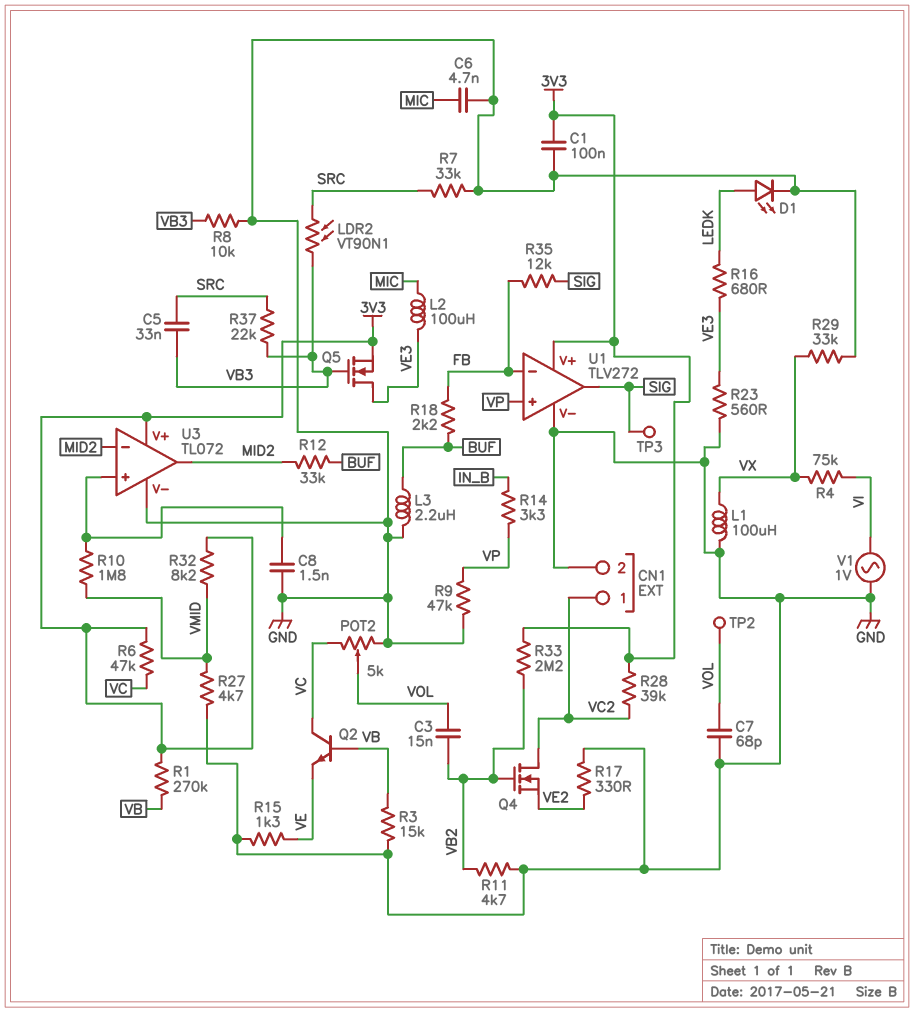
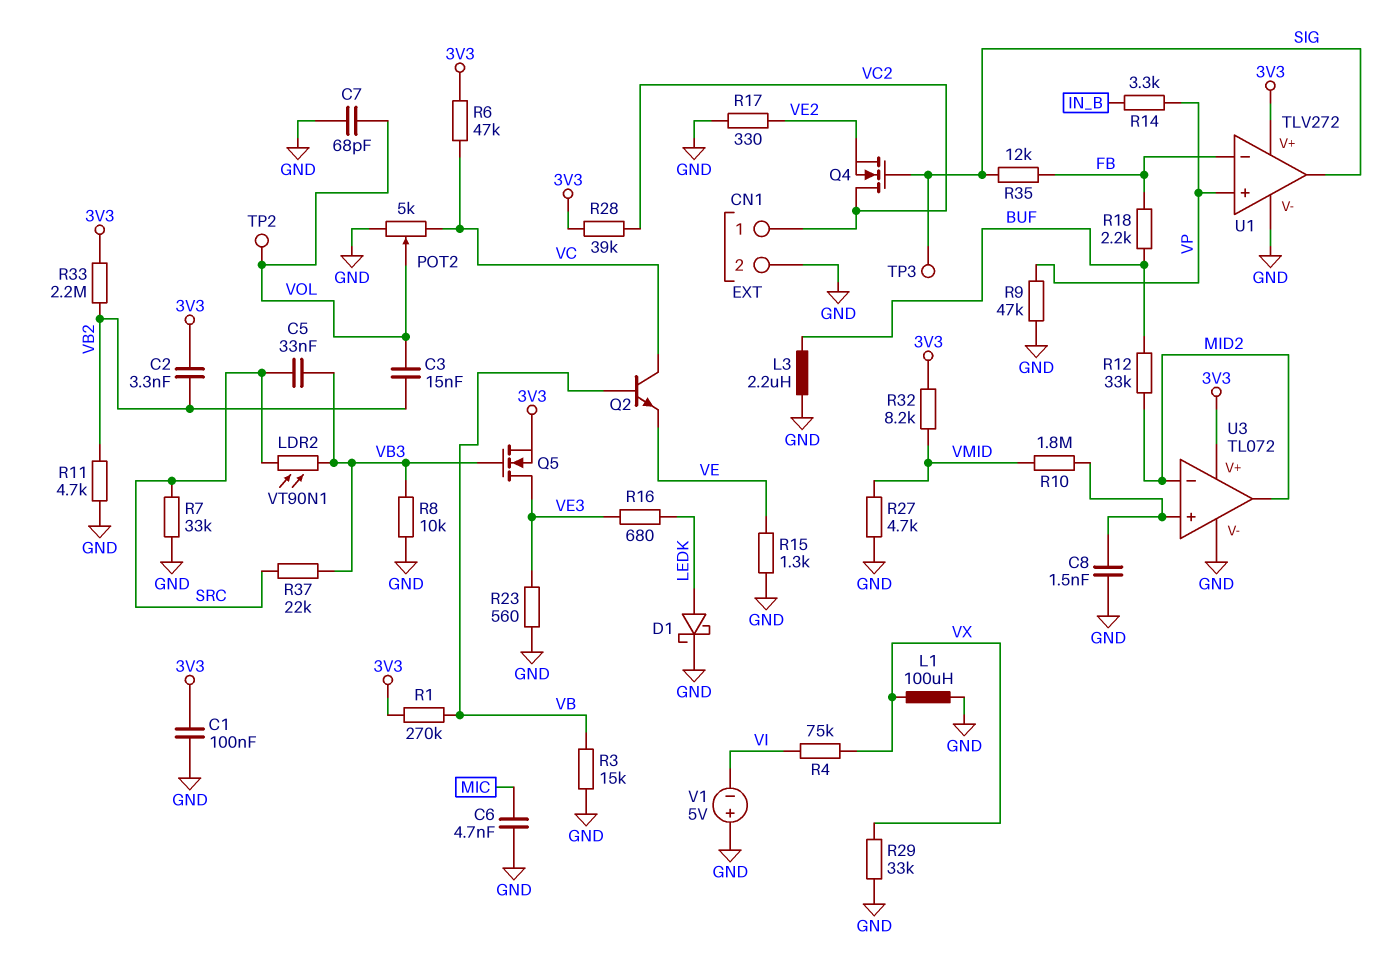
C2: none -> 3.3nF (3V3, VB2)
D1: LED (A LEDK, K GND) -> schottky (A LEDK, K GND)
L2: 100uH (MIC, VE3) -> none
Q4: NMOS (G VB2, D VC2, S VE2) -> NMOS (G SIG, D VC2, S VE2)
V1: AC 1V (GND, VI) -> 5V (plus GND, minus VI)

